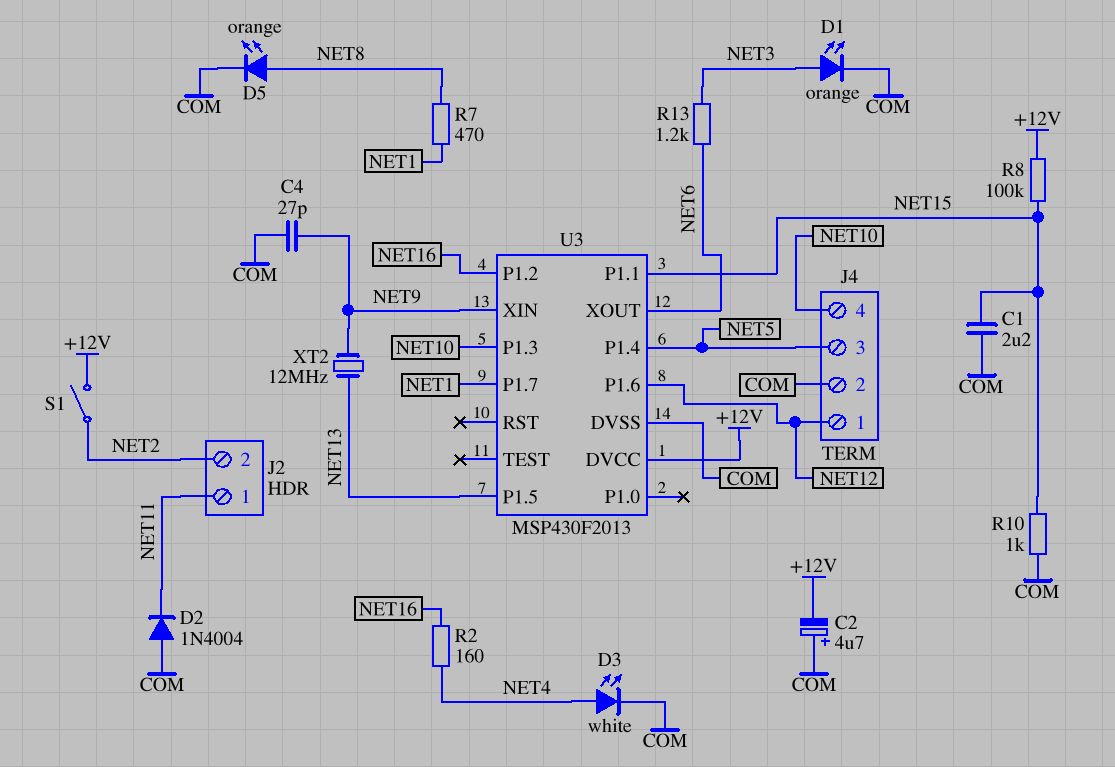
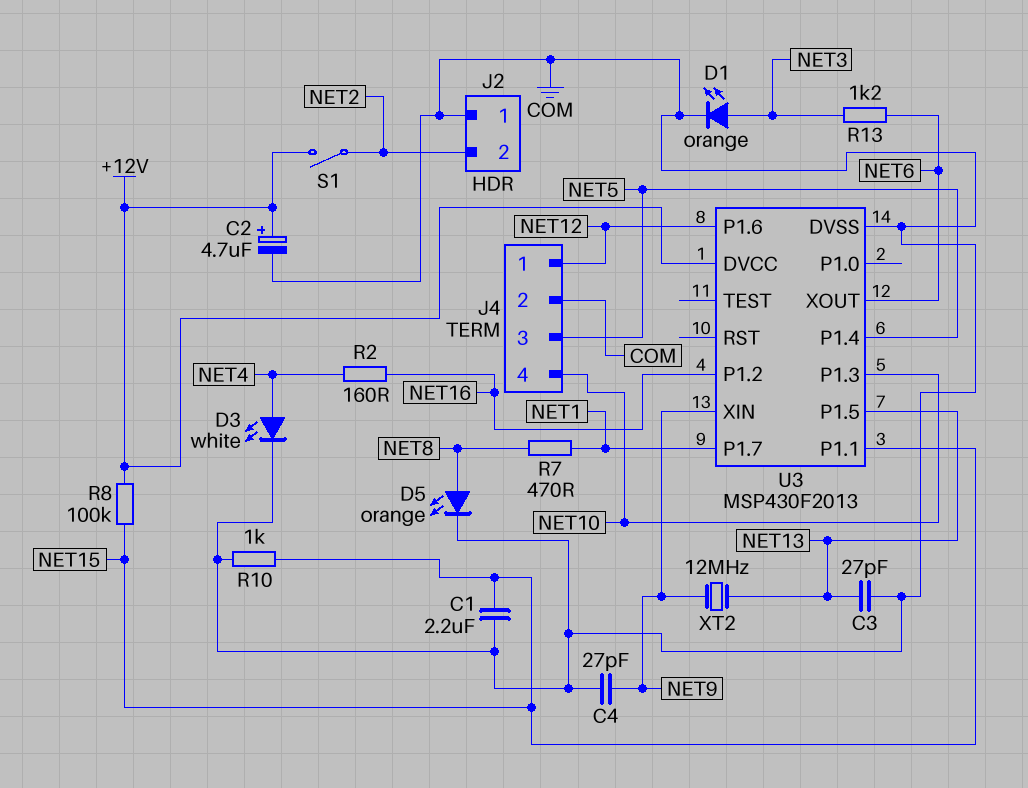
C2: 4.7uF (plus COM, minus +12V) -> 4.7uF (plus +12V, minus COM)
C3: none -> 27pF (COM, NET13)
D2: diode 1N4004 (A COM, K NET11) -> none
J2 pin 1: NET11 -> COM

